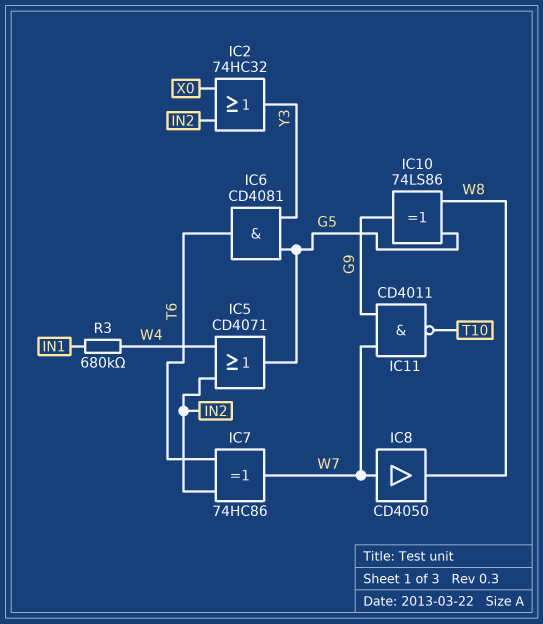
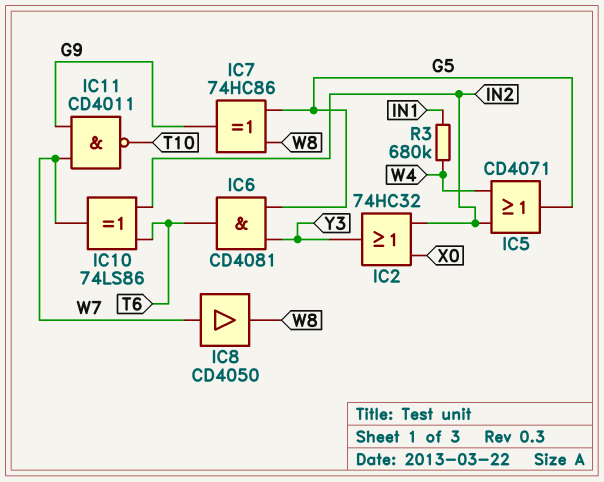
IC7: XOR 74HC86 (in IN2, in T6, out W7) -> XOR 74HC86 (in G5, in W8, out G9)
IC10: XOR 74LS86 (in G5, in W8, out G9) -> XOR 74LS86 (in IN2, in T6, out W7)

